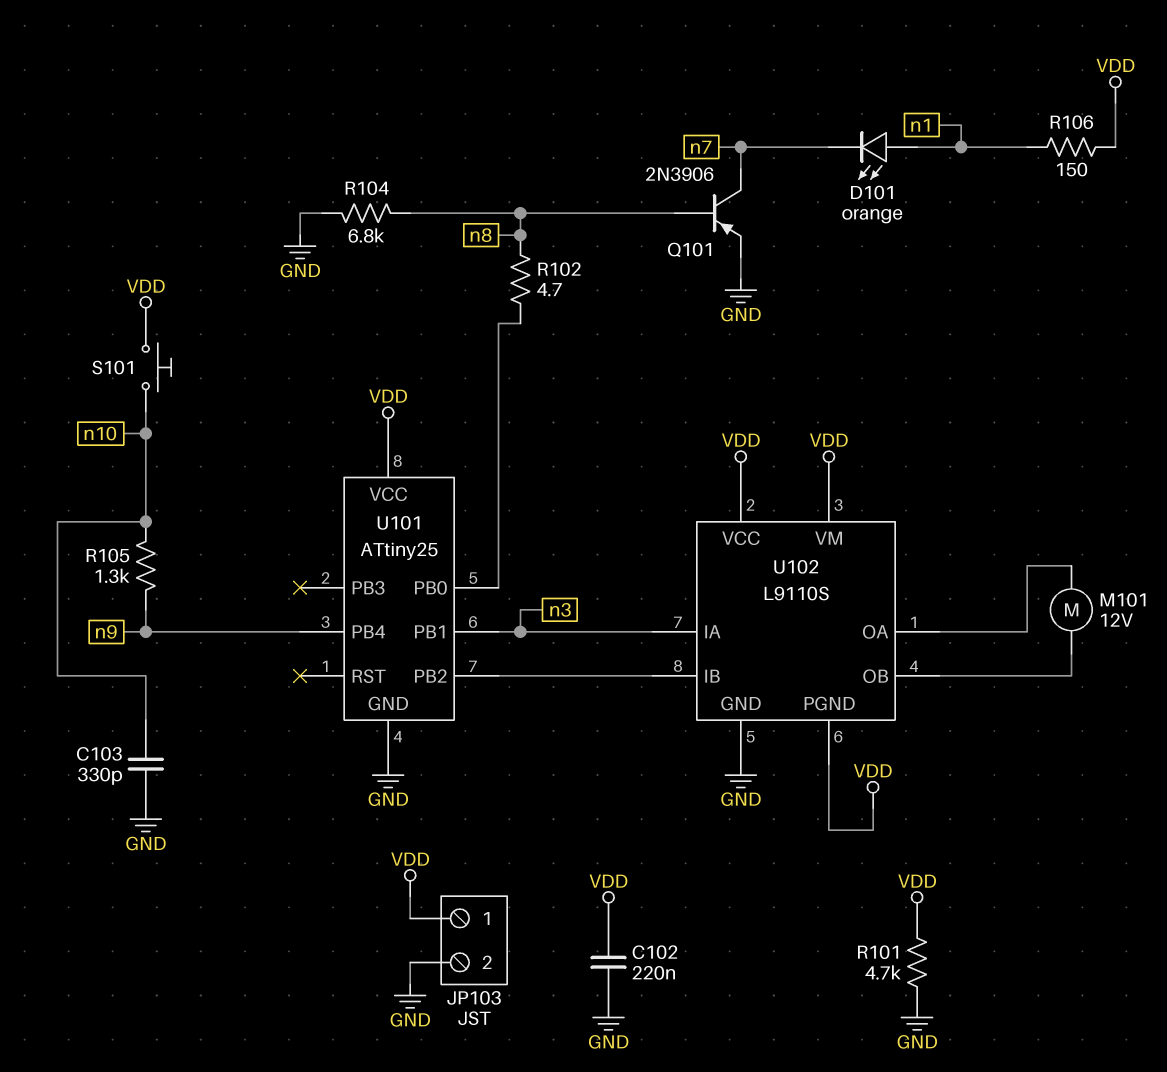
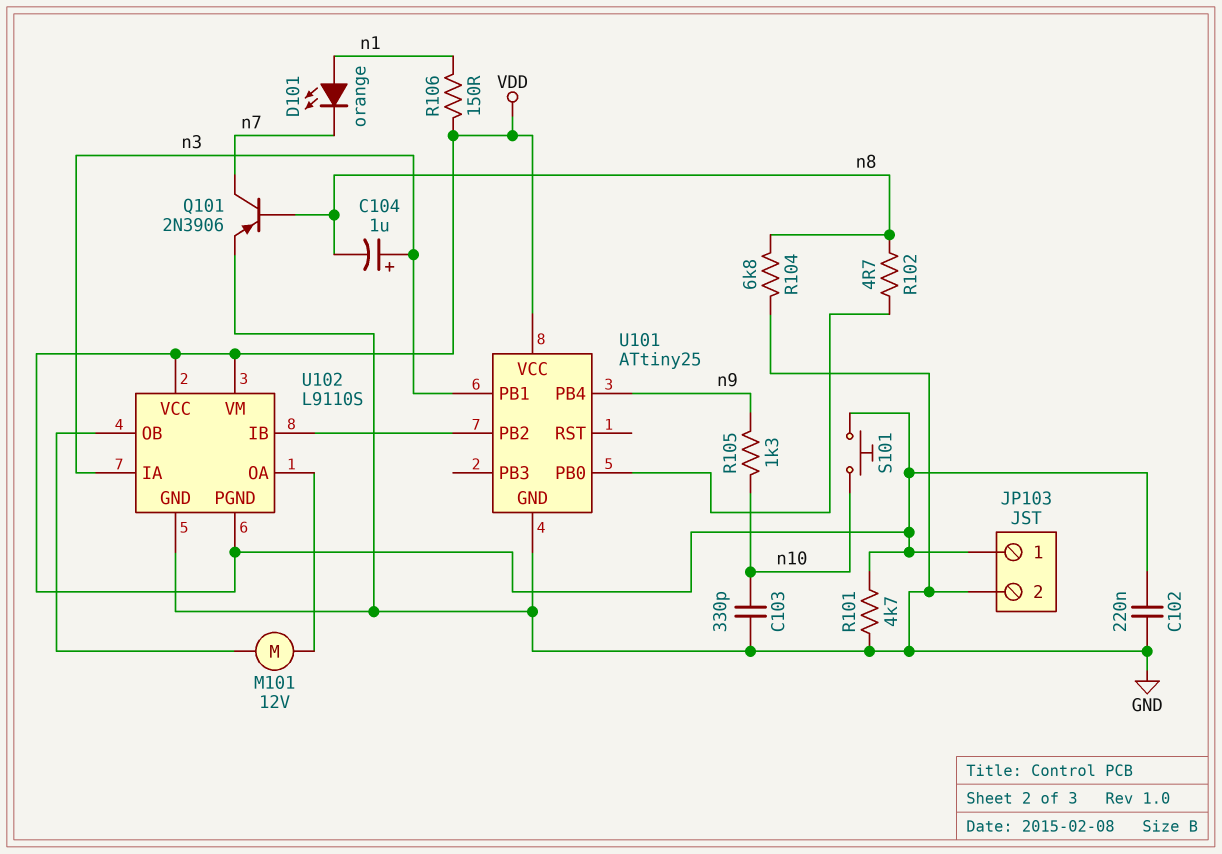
C104: none -> 1uF (plus n3, minus n8)

